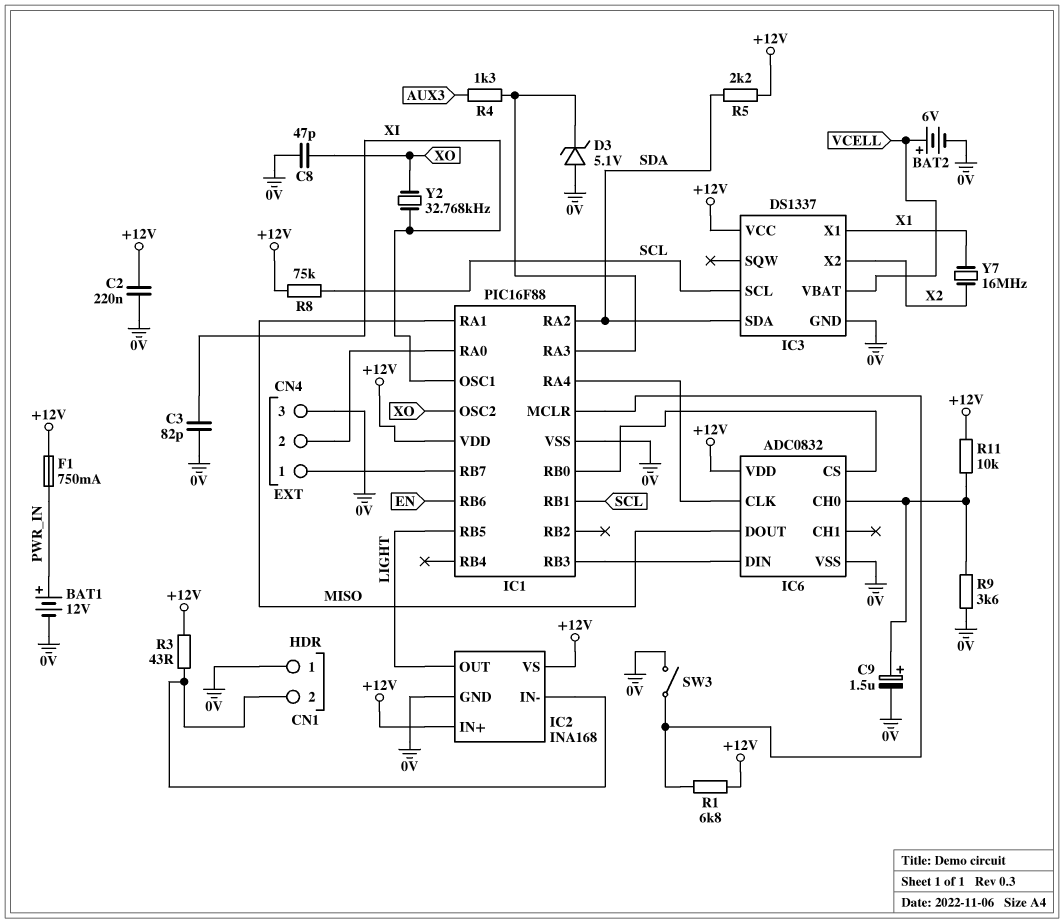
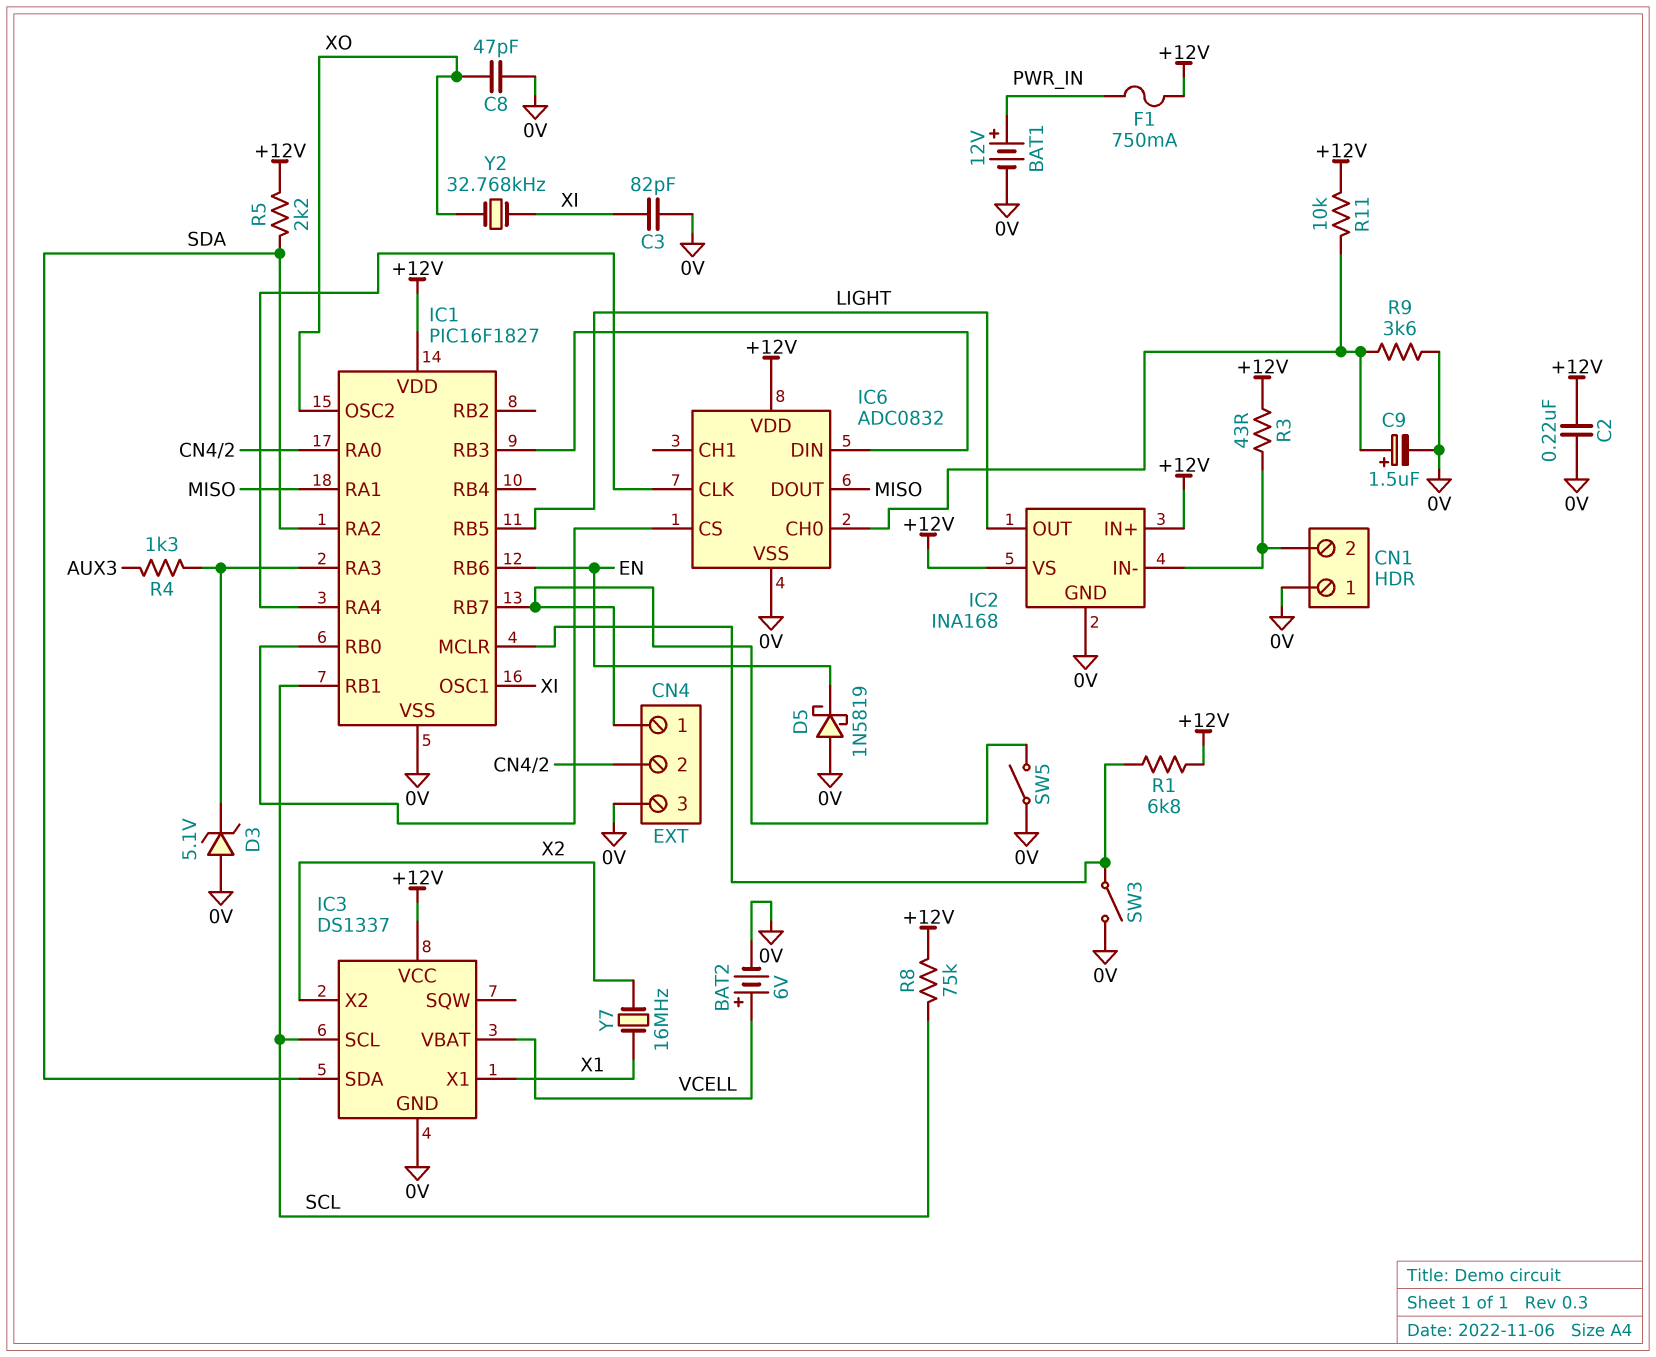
D5: none -> schottky 1N5819 (A 0V, K EN)
IC1: PIC16F88 -> PIC16F1827
SW5: none -> switch (0V, CN4/1)

